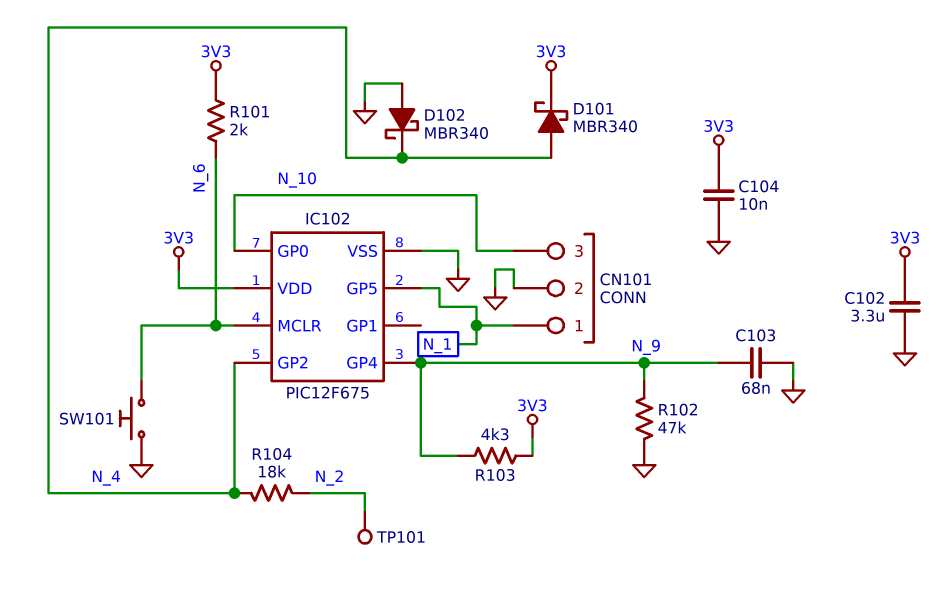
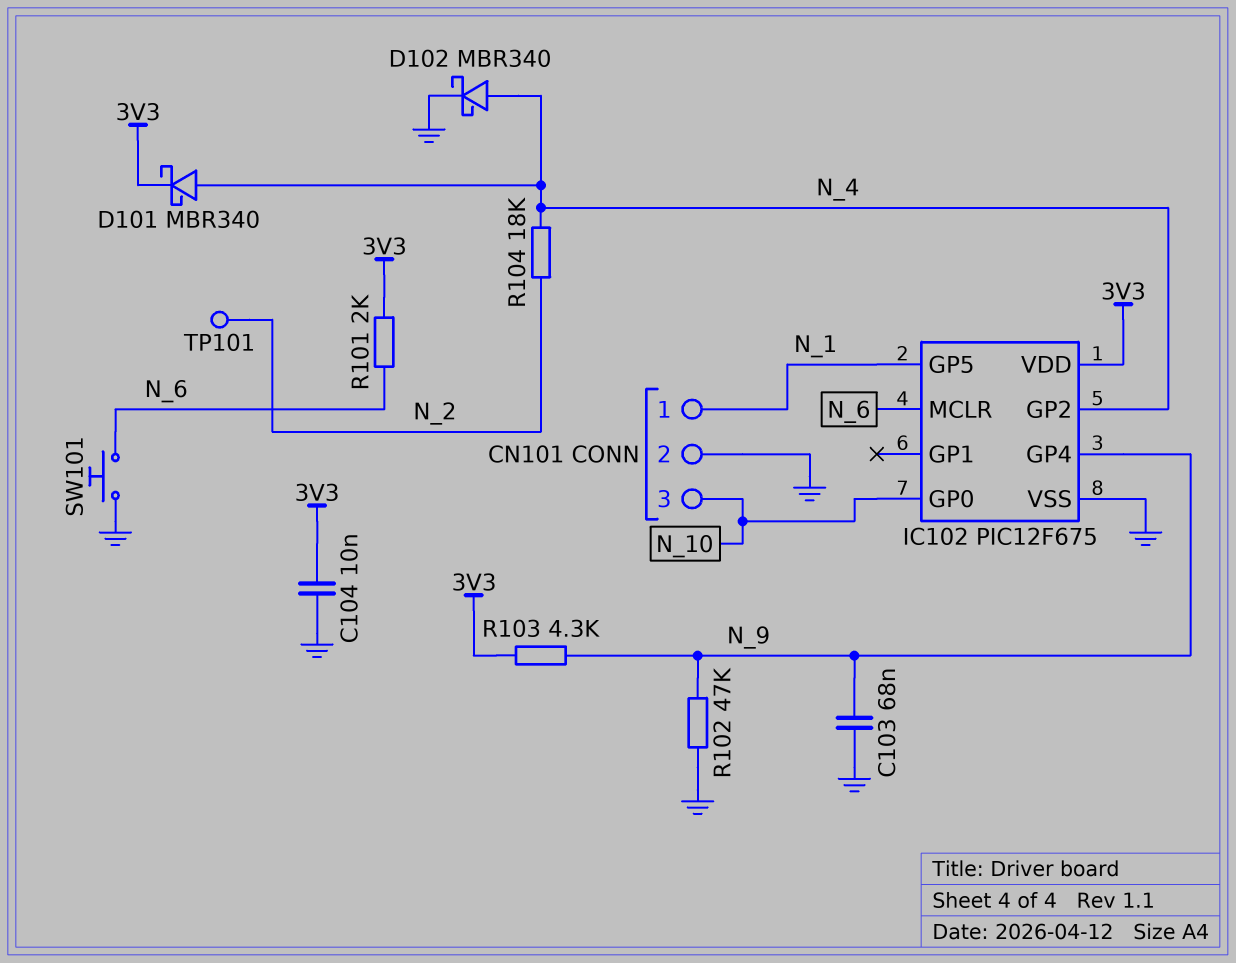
C102: 3.3uF (3V3, GND) -> none
D102: schottky MBR340 (A GND, K N_4) -> schottky MBR340 (A N_4, K GND)

